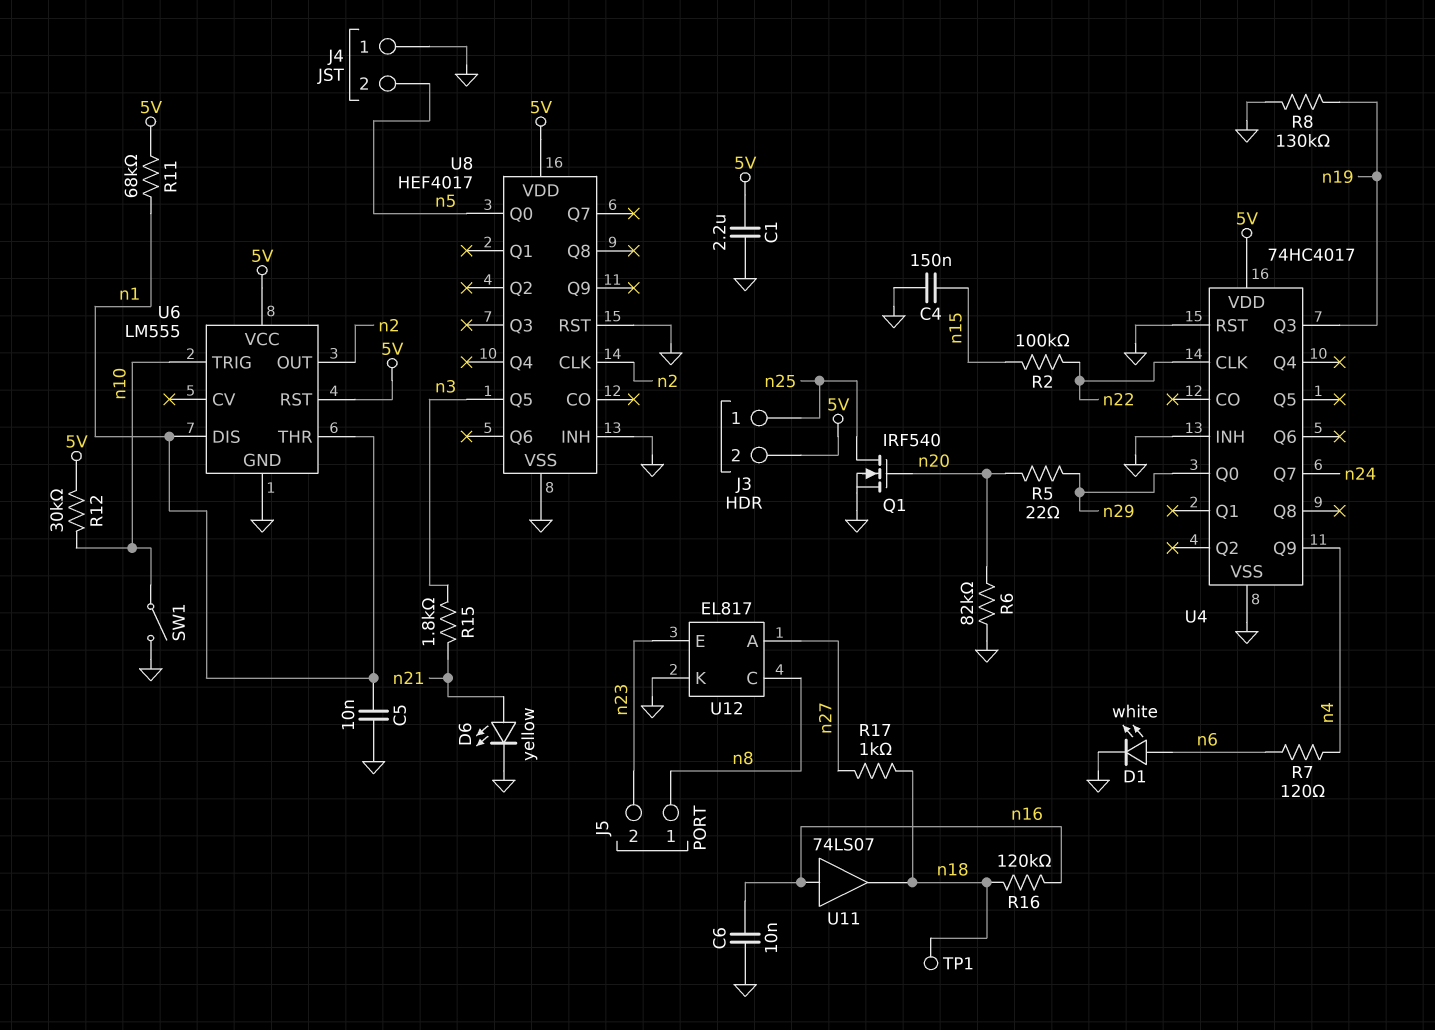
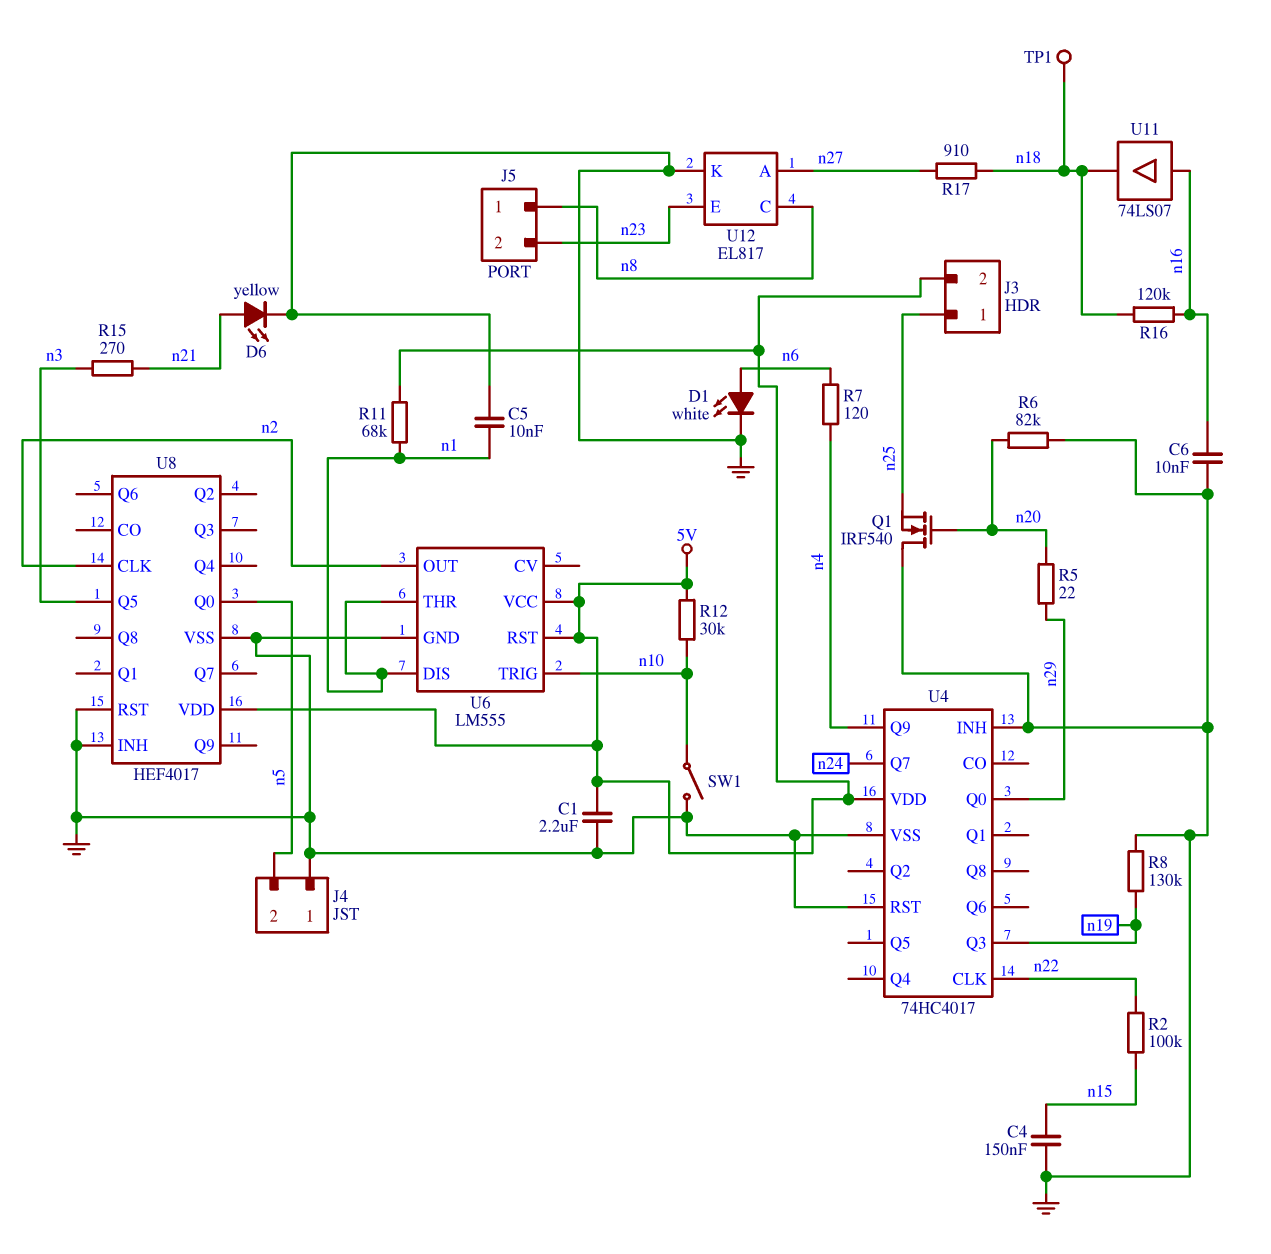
Q1: NMOS IRF540 (G n20, D n25, S GND) -> NMOS IRF540 (G n20, D GND, S n25)
R15: 1.8k (n3, n21) -> 270 (n3, n21)
R17: 1k (n18, n27) -> 910 (n18, n27)

